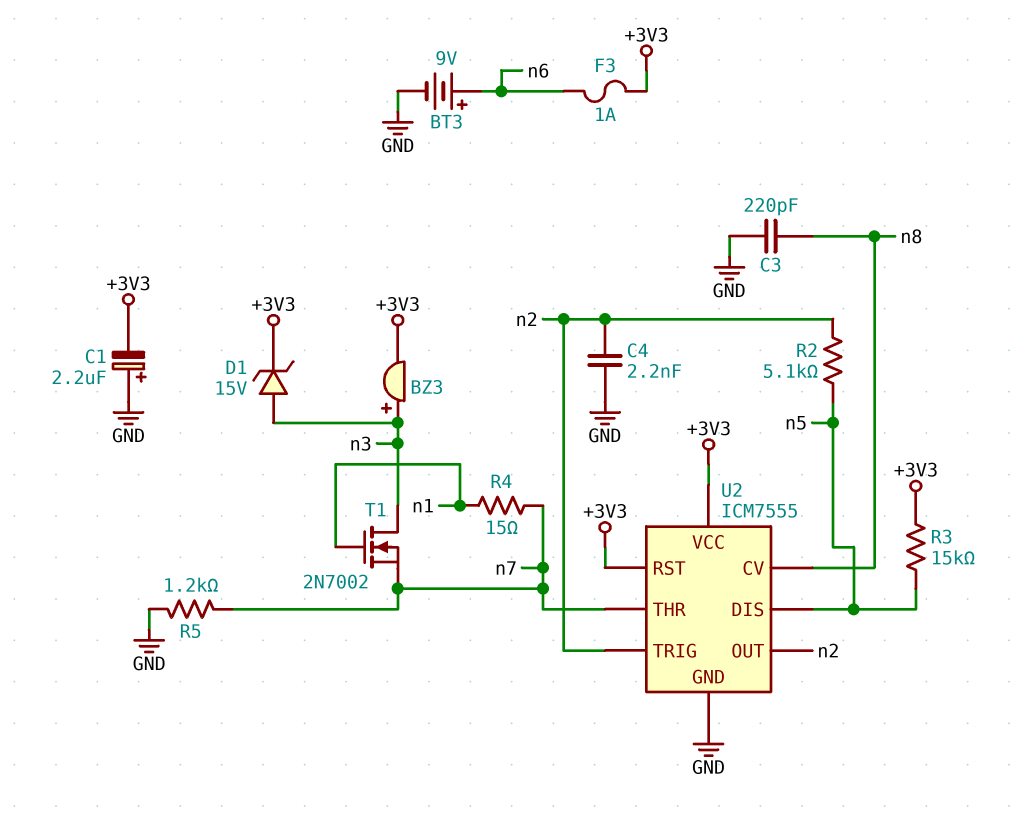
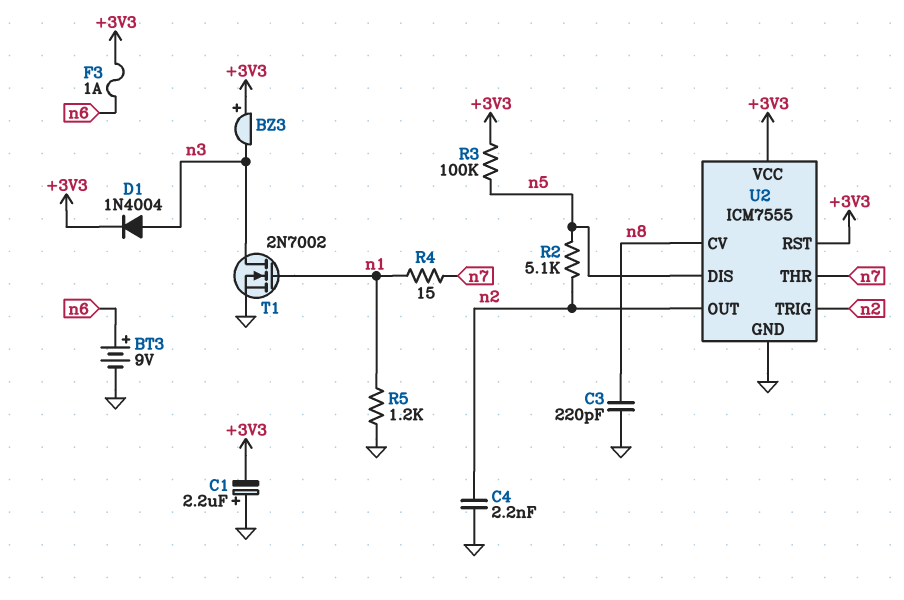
BZ3: buzzer (plus n3, minus +3V3) -> buzzer (plus +3V3, minus n3)
D1: zener 15V (A n3, K +3V3) -> diode 1N4004 (A n3, K +3V3)
R3: 15k (+3V3, n5) -> 100k (+3V3, n5)
R5: 1.2k (GND, n7) -> 1.2k (GND, n1)
T1: NMOS 2N7002 (G n1, D n3, S n7) -> NMOS 2N7002 (G n1, D n3, S GND)

